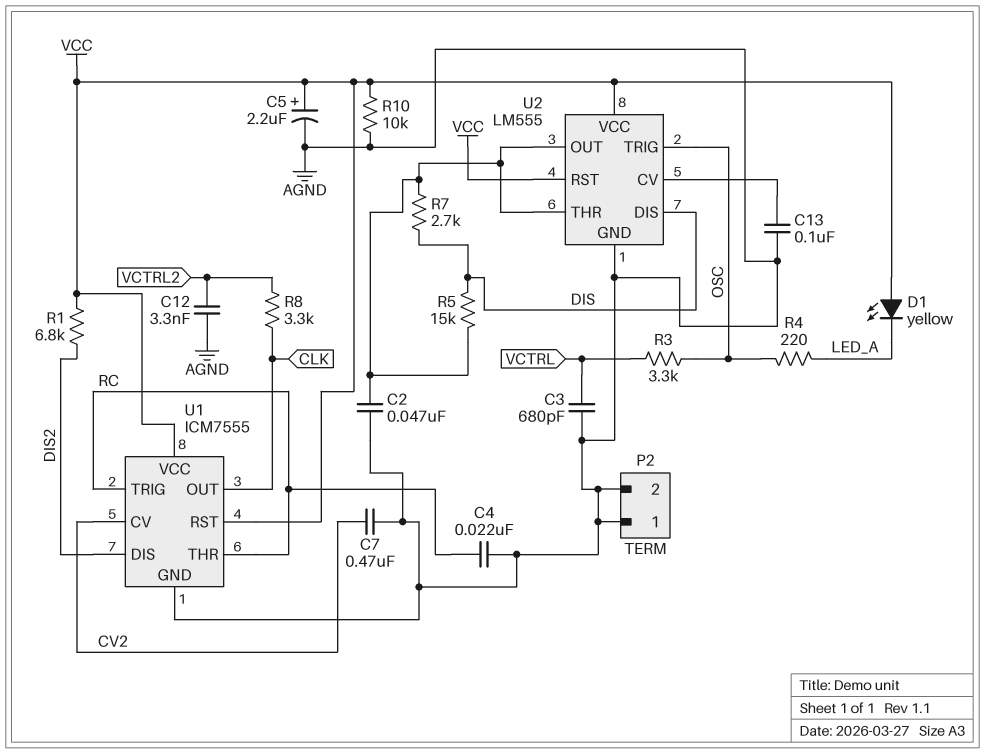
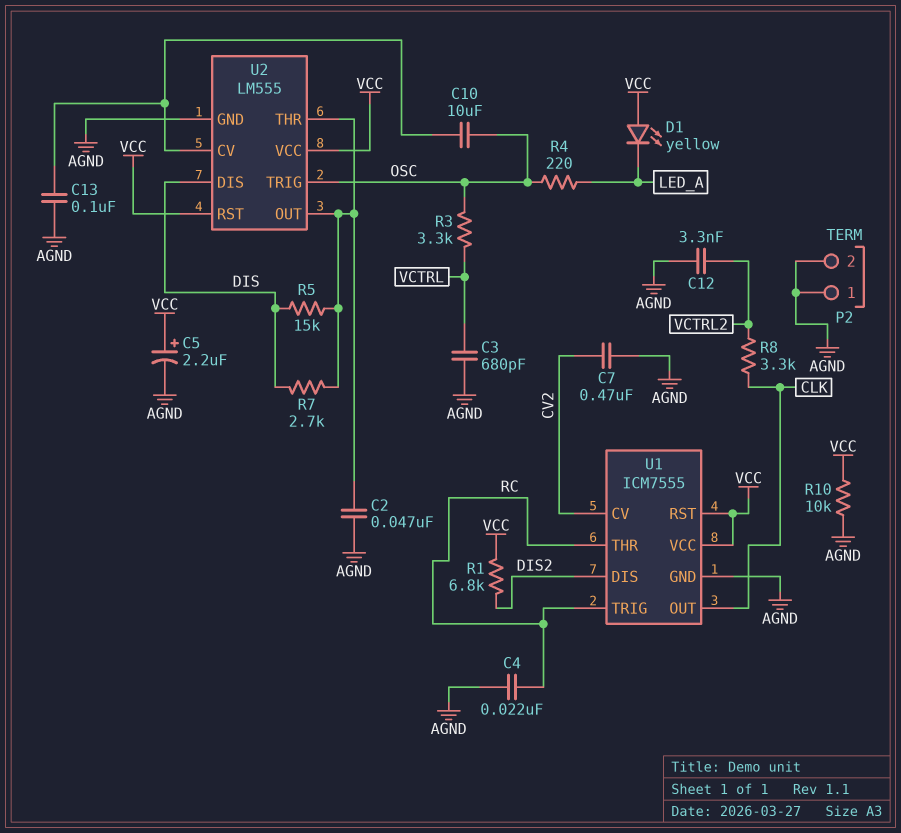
C10: none -> 10uF (OSC, U2/CV)

